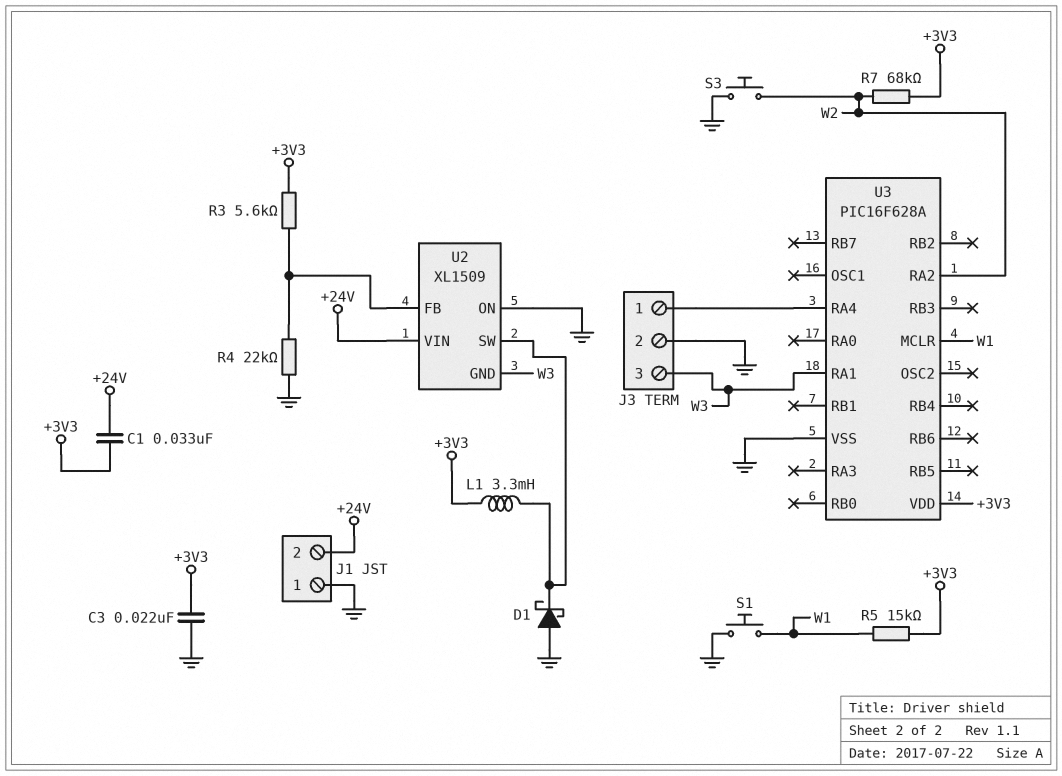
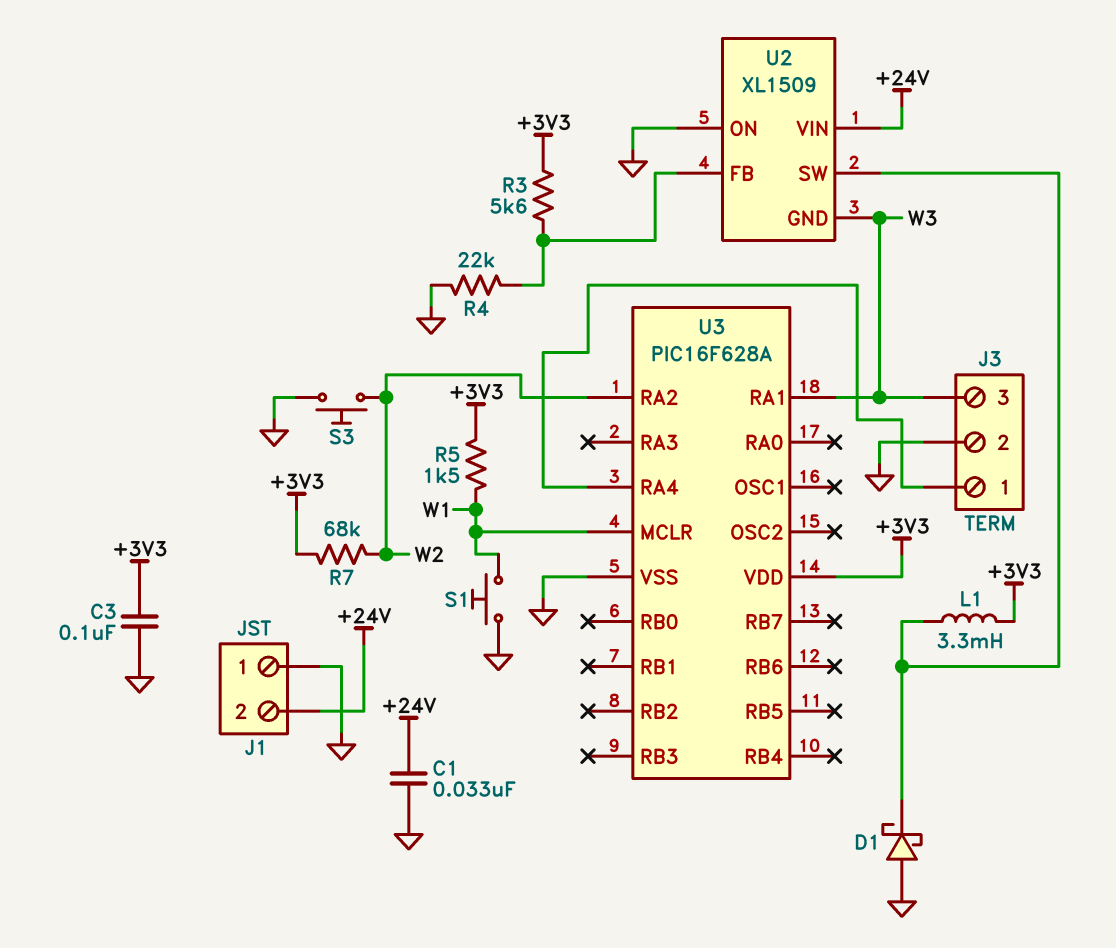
C1: 33nF (+3V3, +24V) -> 33nF (+24V, GND)
C3: 22nF (+3V3, GND) -> 100nF (+3V3, GND)
R5: 15k (+3V3, W1) -> 1.5k (+3V3, W1)

